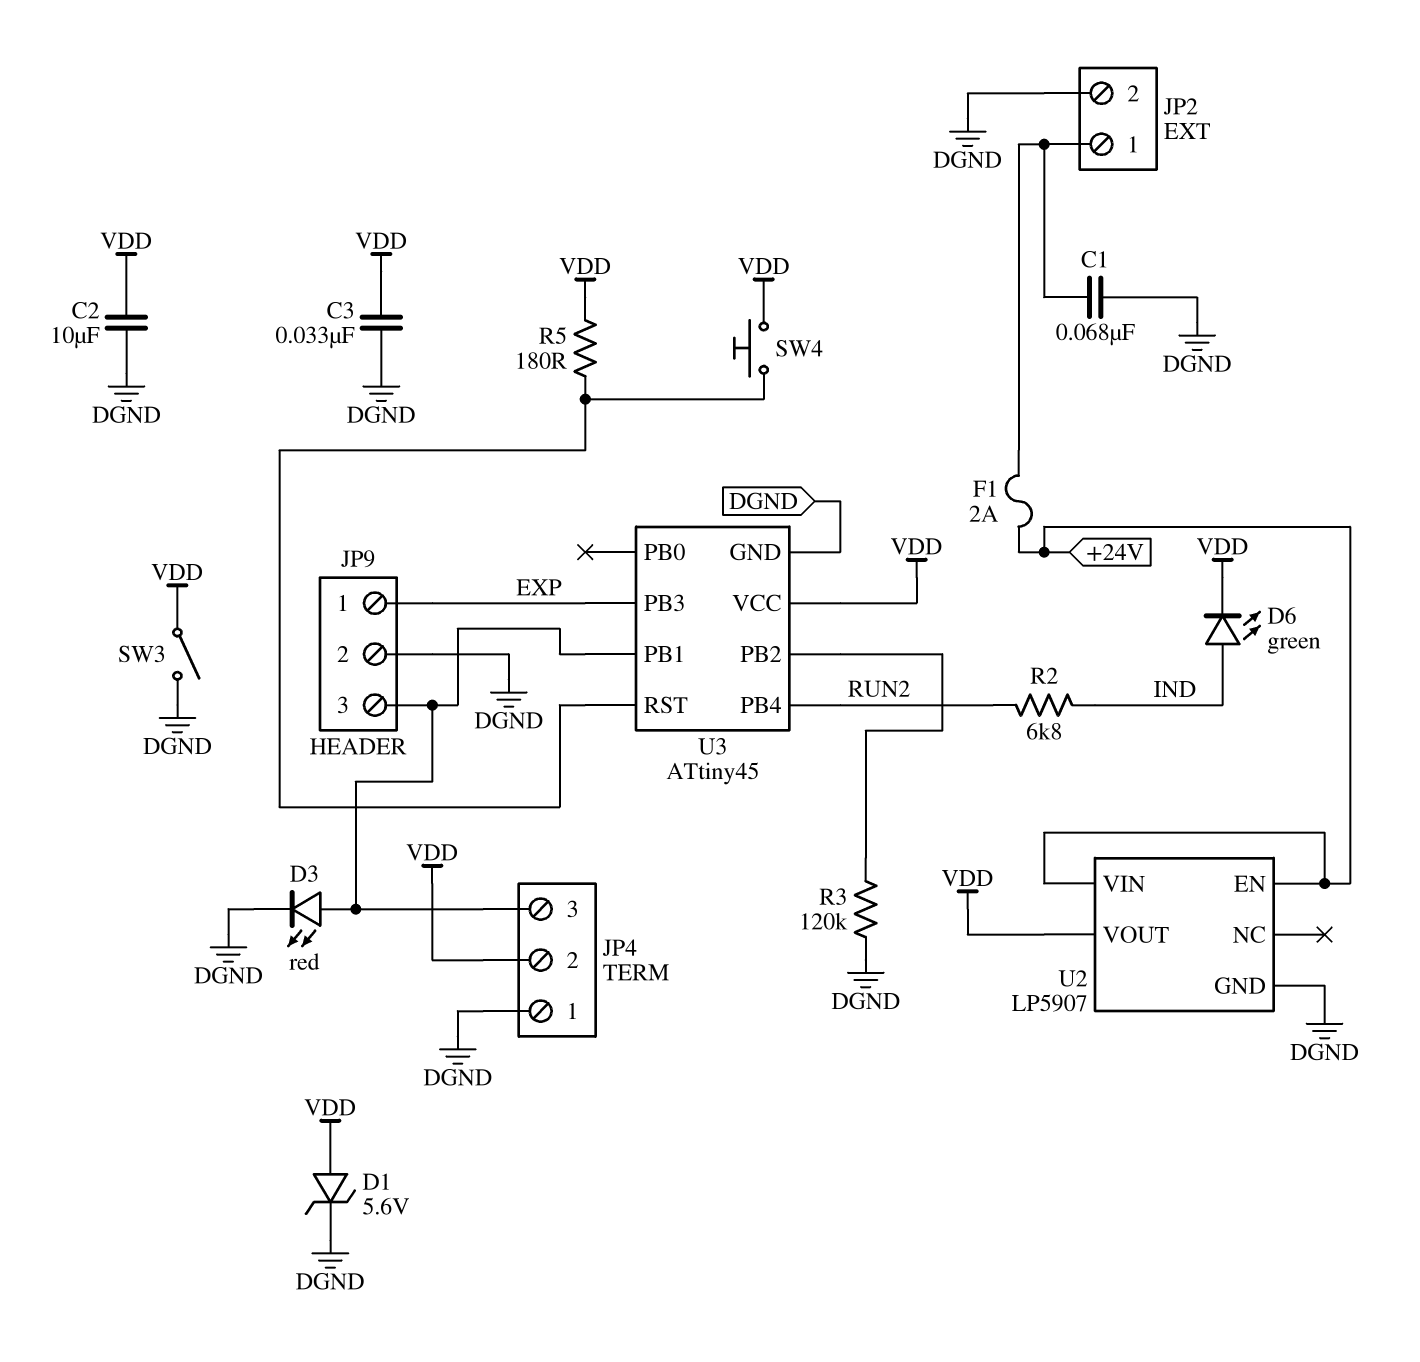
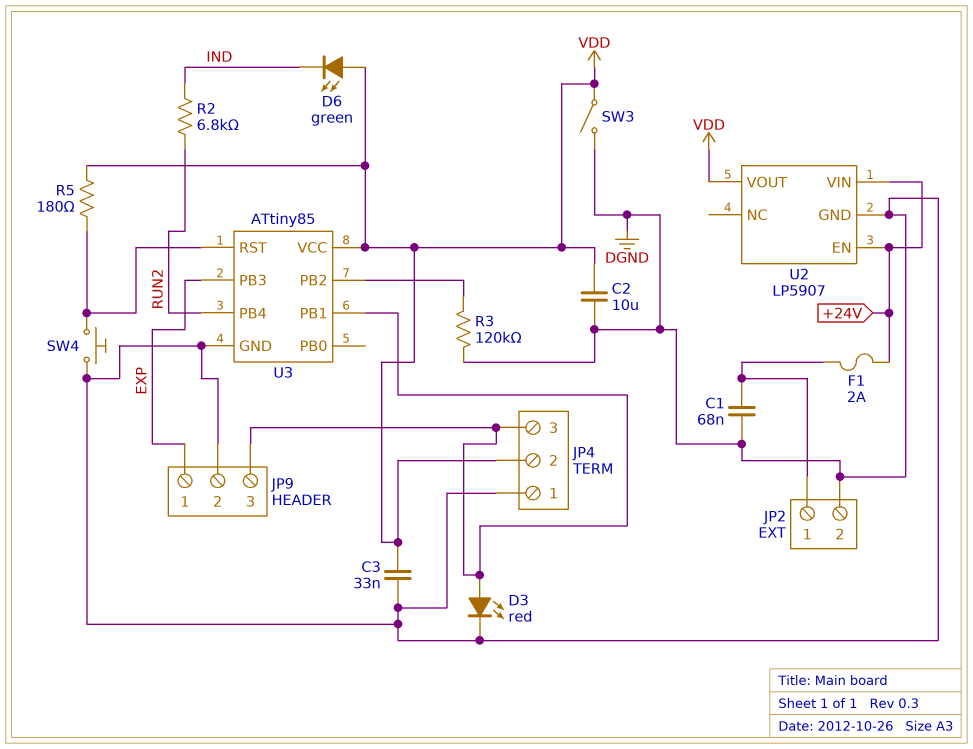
D1: zener 5.6V (A VDD, K DGND) -> none
D6: LED green (A IND, K VDD) -> LED green (A VDD, K IND)
SW4: button (U3/RST, VDD) -> button (DGND, U3/RST)
U3: ATtiny45 -> ATtiny85

